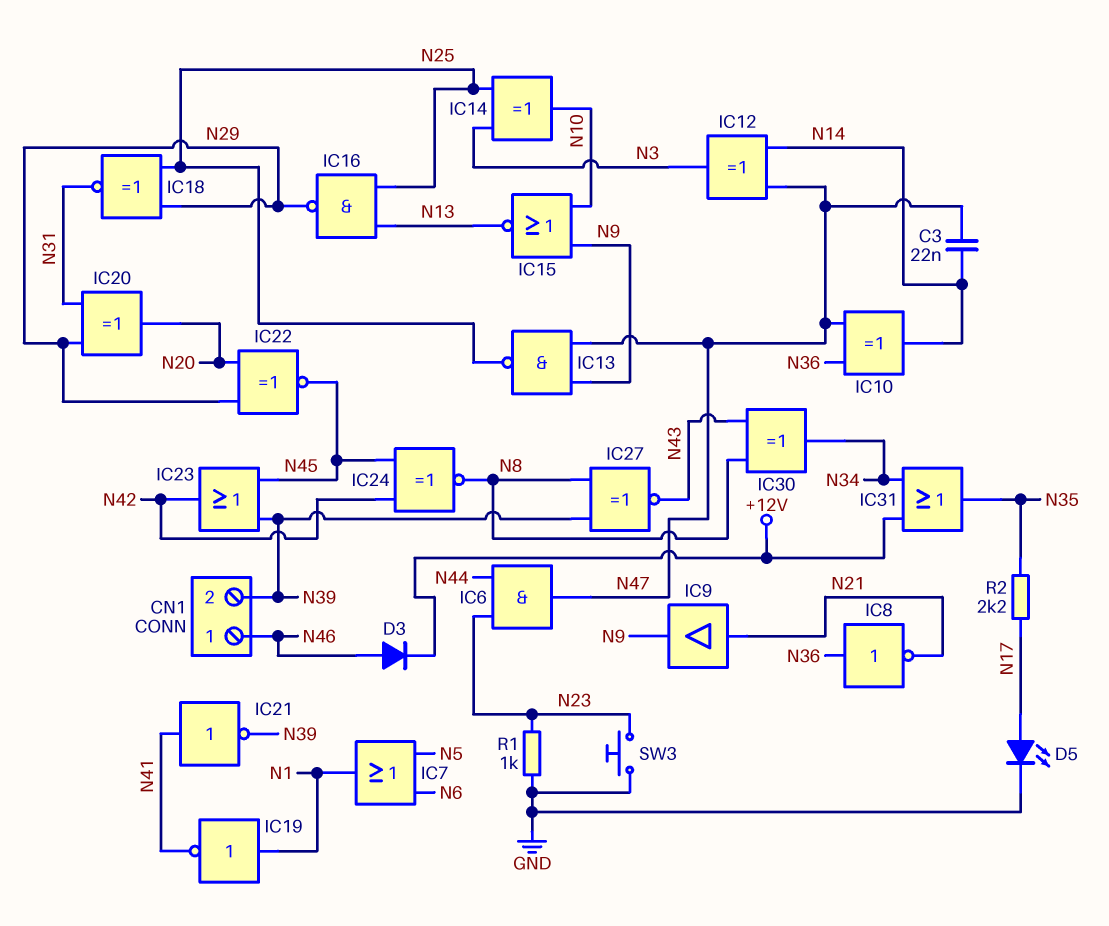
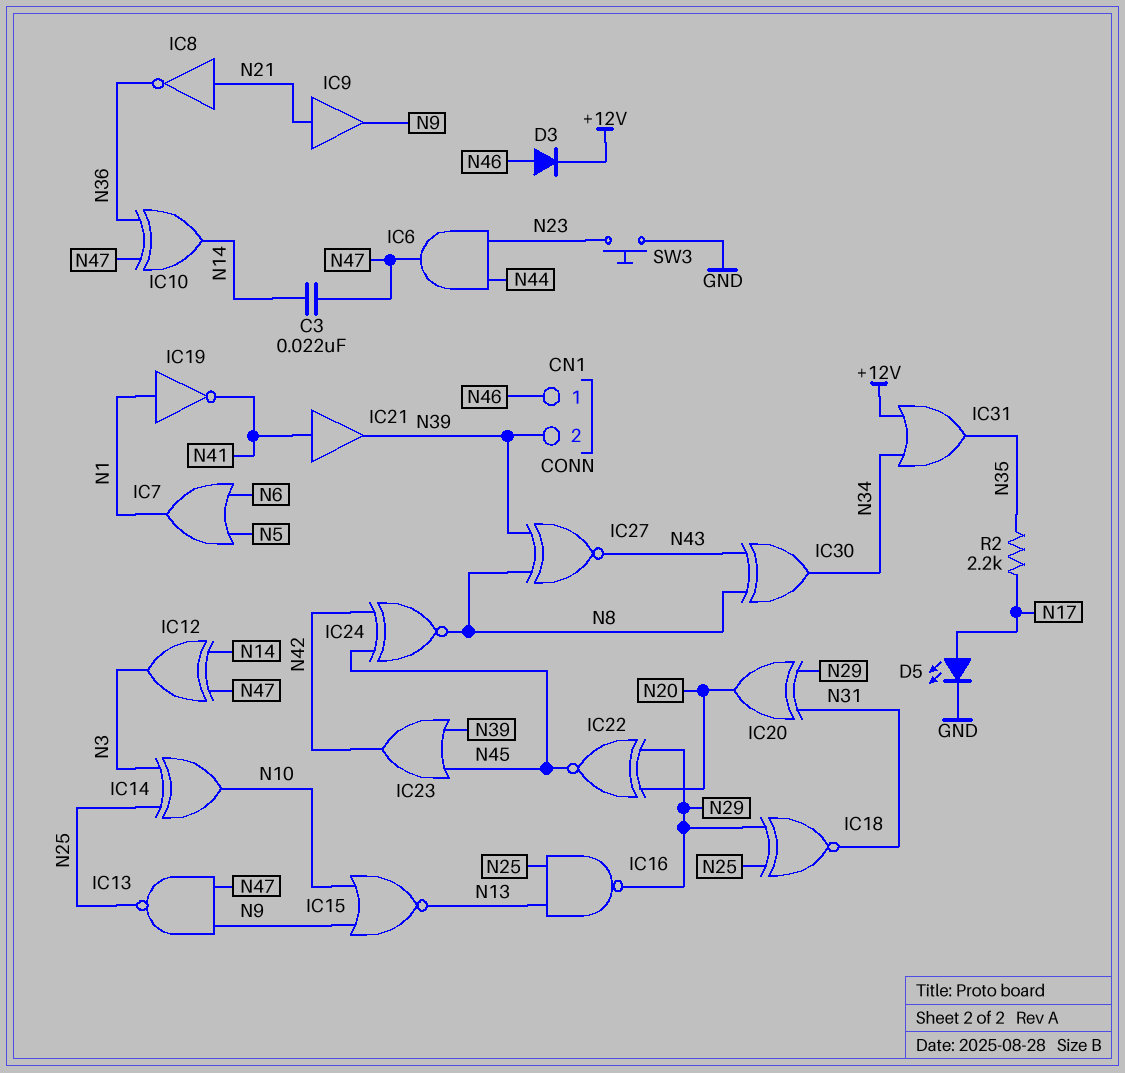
IC8: NOT (in N36, out N21) -> NOT (in N21, out N36)
IC21: NOT (in N41, out N39) -> buffer (in N41, out N39)
R1: 1k (GND, N23) -> none

